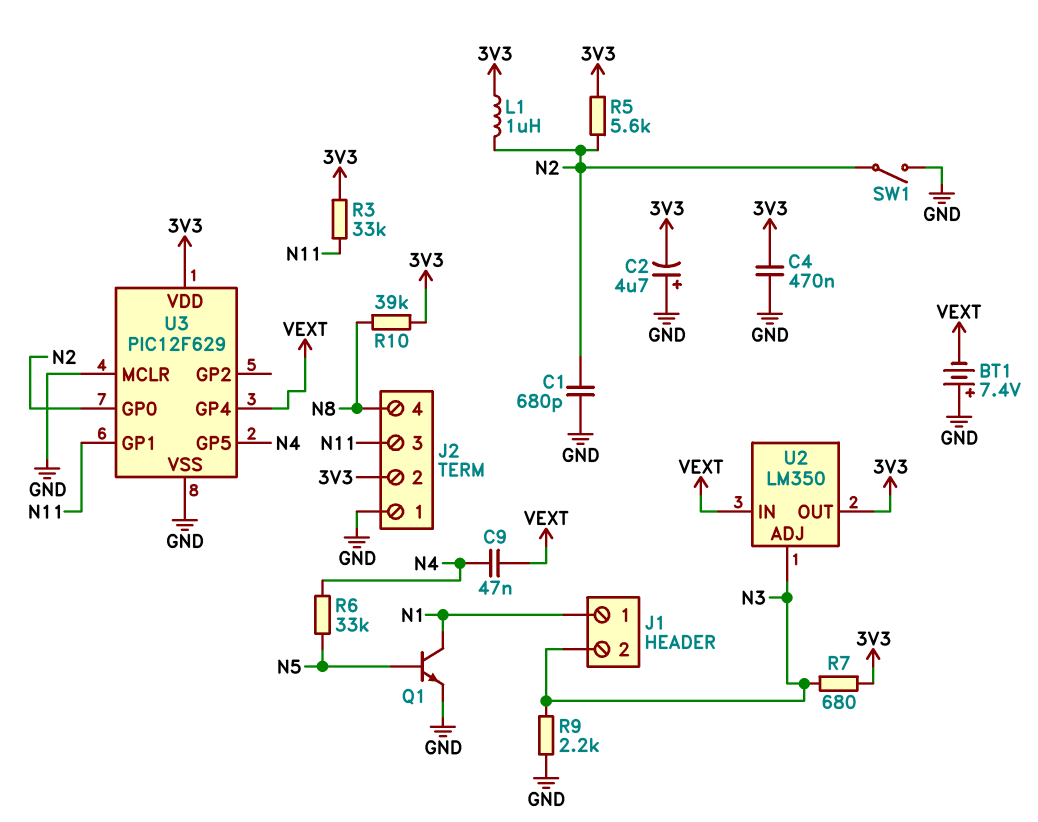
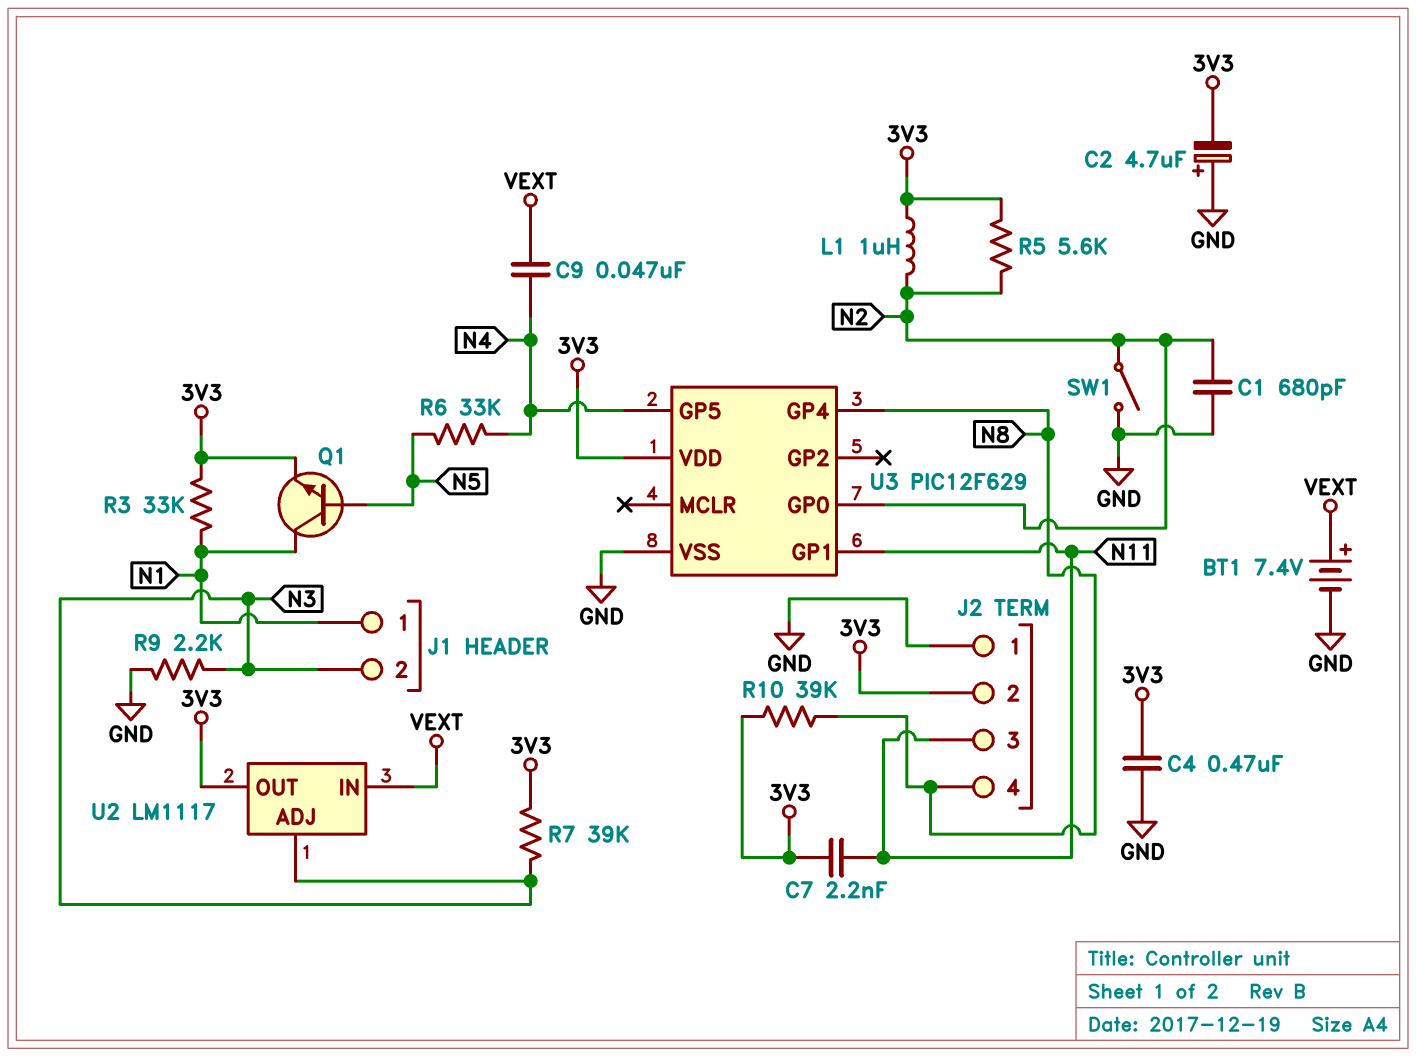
BT1: 7.4V (plus GND, minus VEXT) -> 7.4V (plus VEXT, minus GND)
C7: none -> 2.2nF (3V3, N11)
Q1: NPN (B N5, C N1, E GND) -> NPN (B N5, C N1, E 3V3)
R3: 33k (3V3, N11) -> 33k (3V3, N1)
R7: 680 (3V3, N3) -> 39k (3V3, N3)
U2: LM350 -> LM1117
U3 pin GP4: VEXT -> N8
U3 pin MCLR: GND -> none

